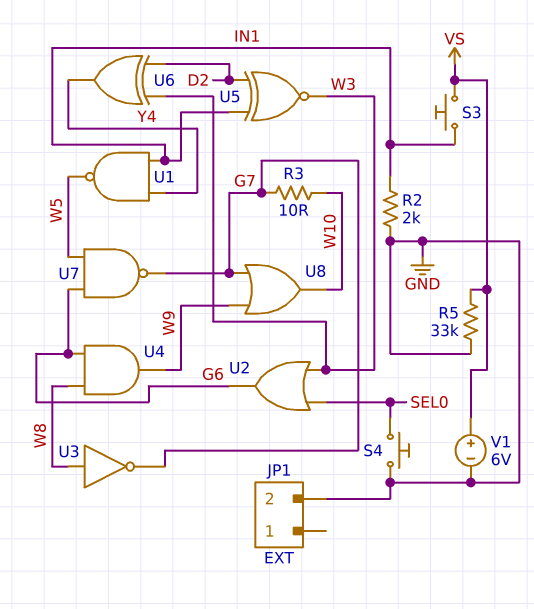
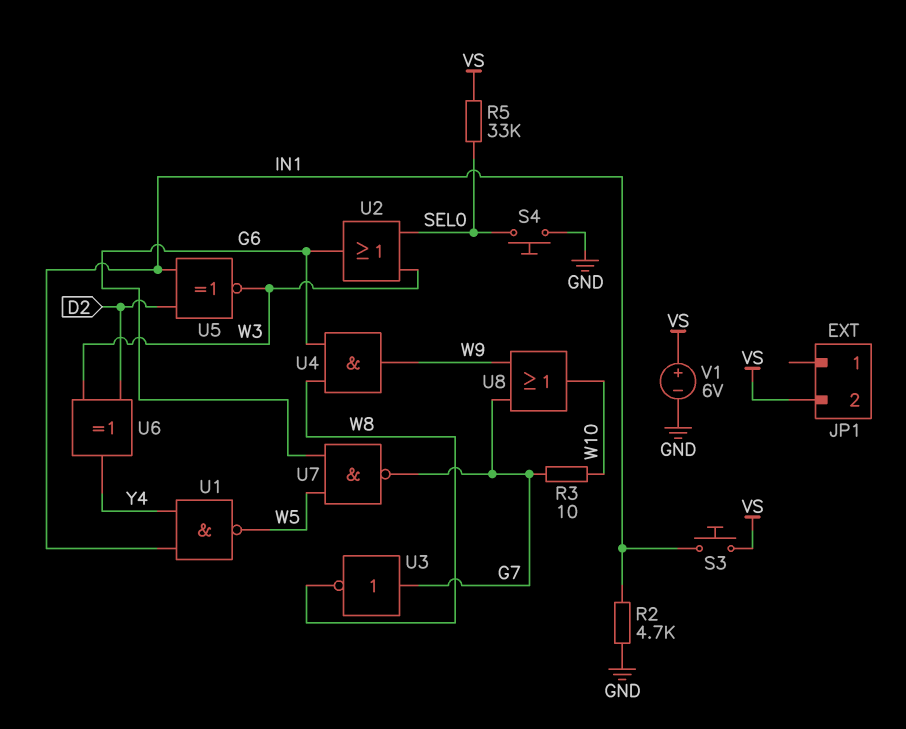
JP1 pin 2: GND -> VS
R2: 2k (GND, IN1) -> 4.7k (GND, IN1)
R5: 33k (GND, VS) -> 33k (SEL0, VS)
U3: NOT (in W8, out G7) -> NOT (in G7, out W8)

